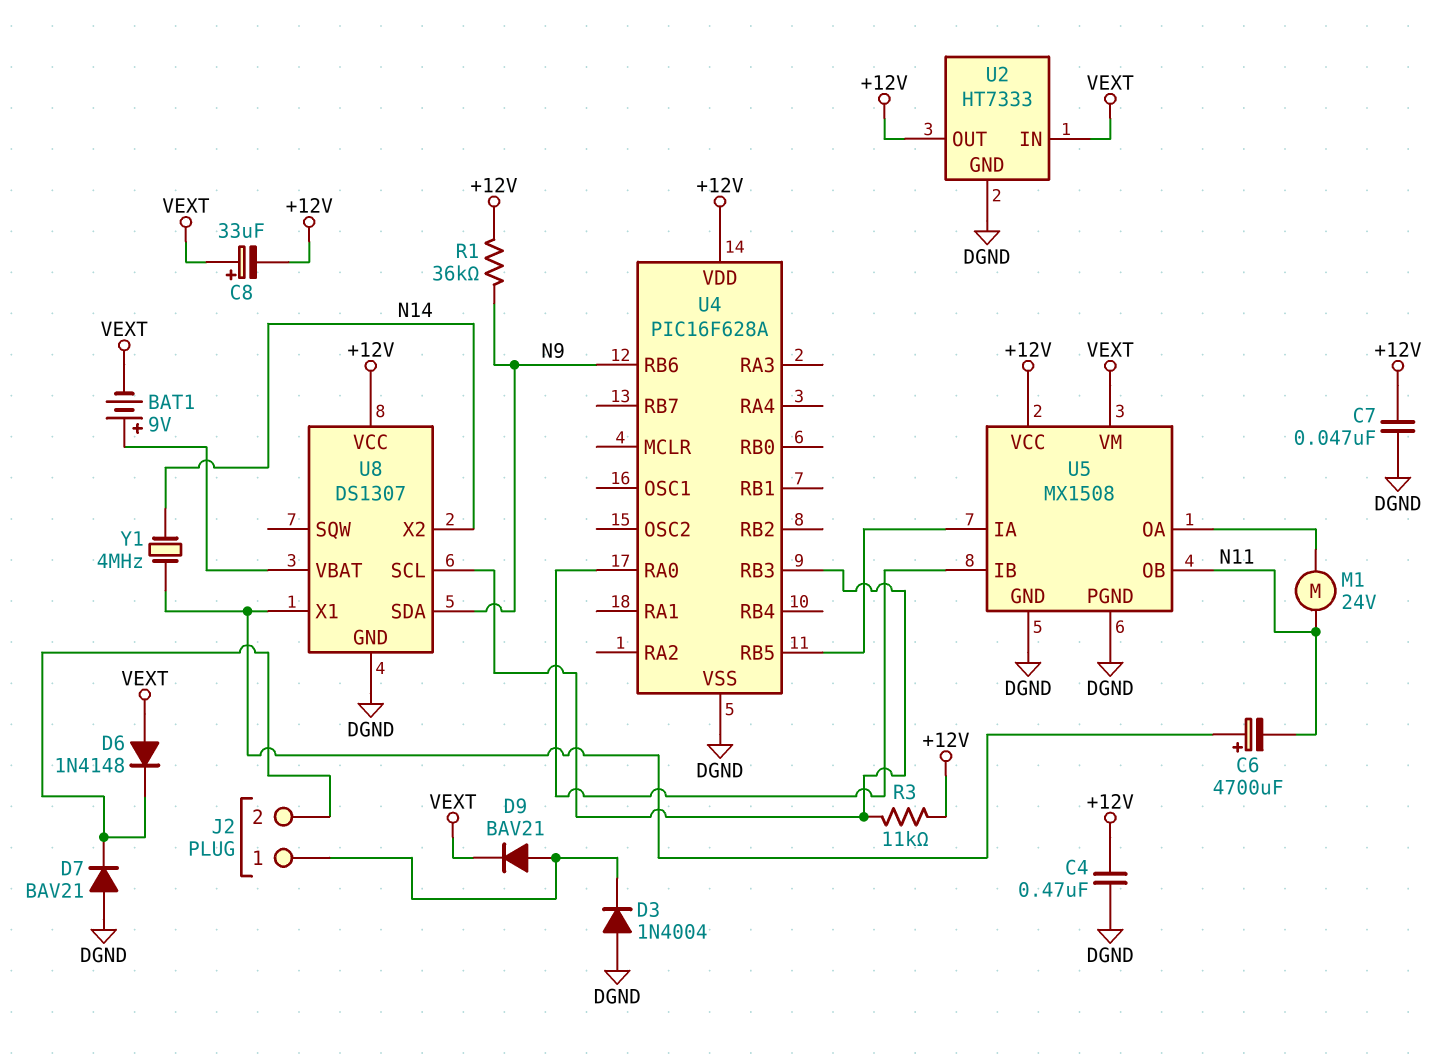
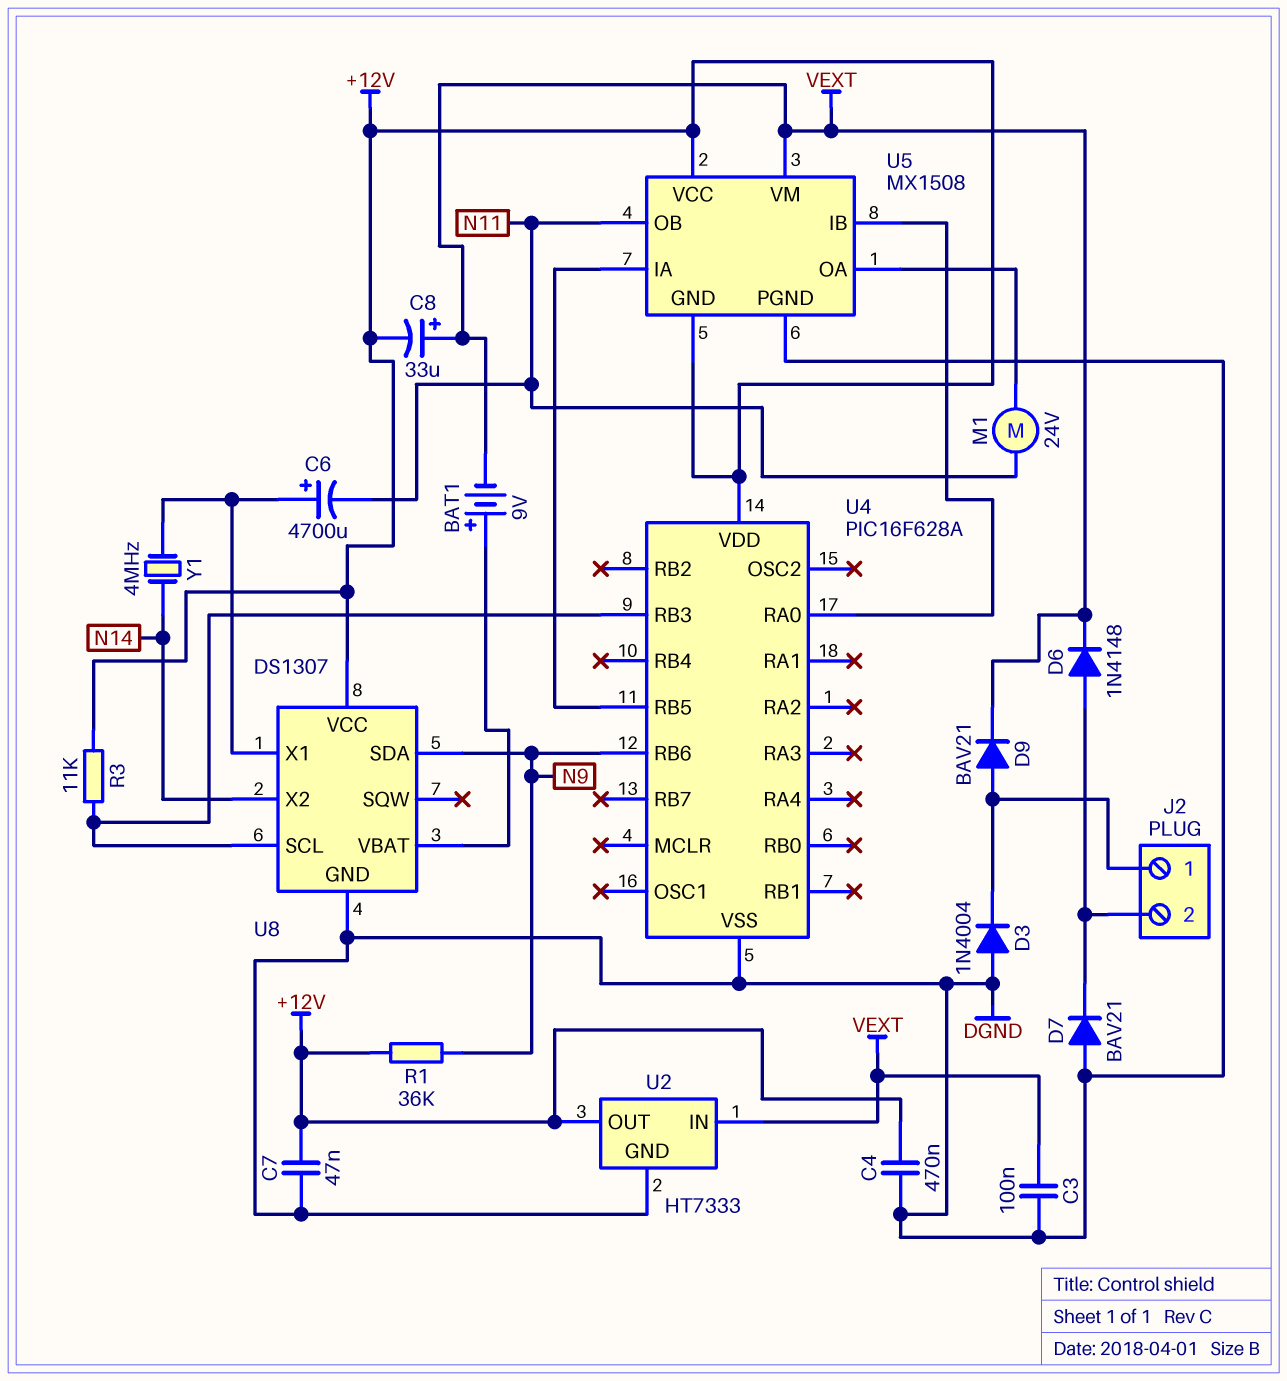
C3: none -> 100nF (DGND, VEXT)
D6: diode 1N4148 (A VEXT, K J2/2) -> diode 1N4148 (A J2/2, K VEXT)
U5 pin GND: DGND -> +12V

